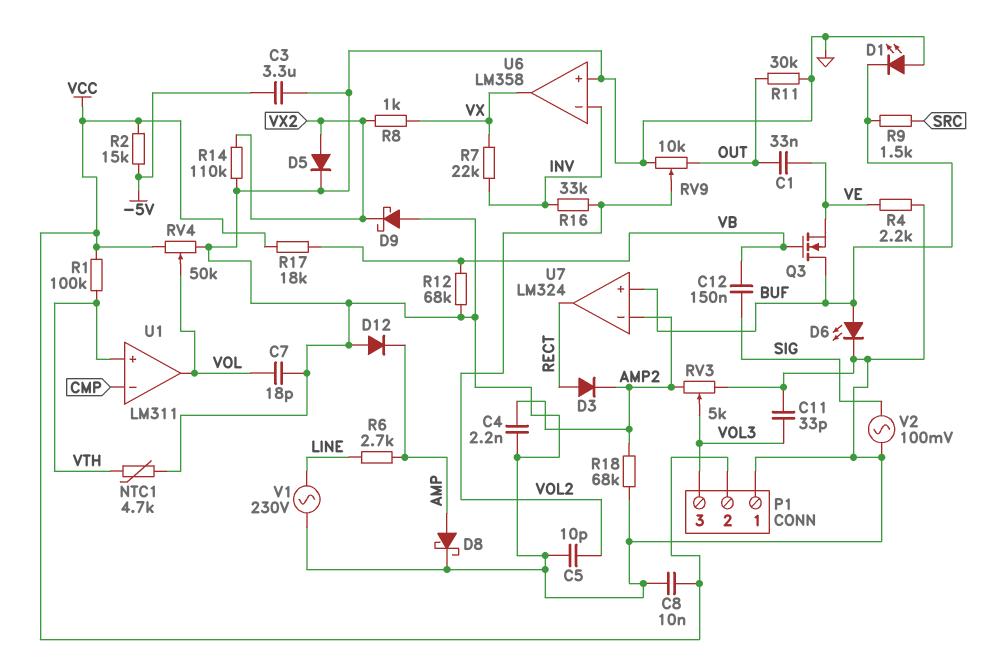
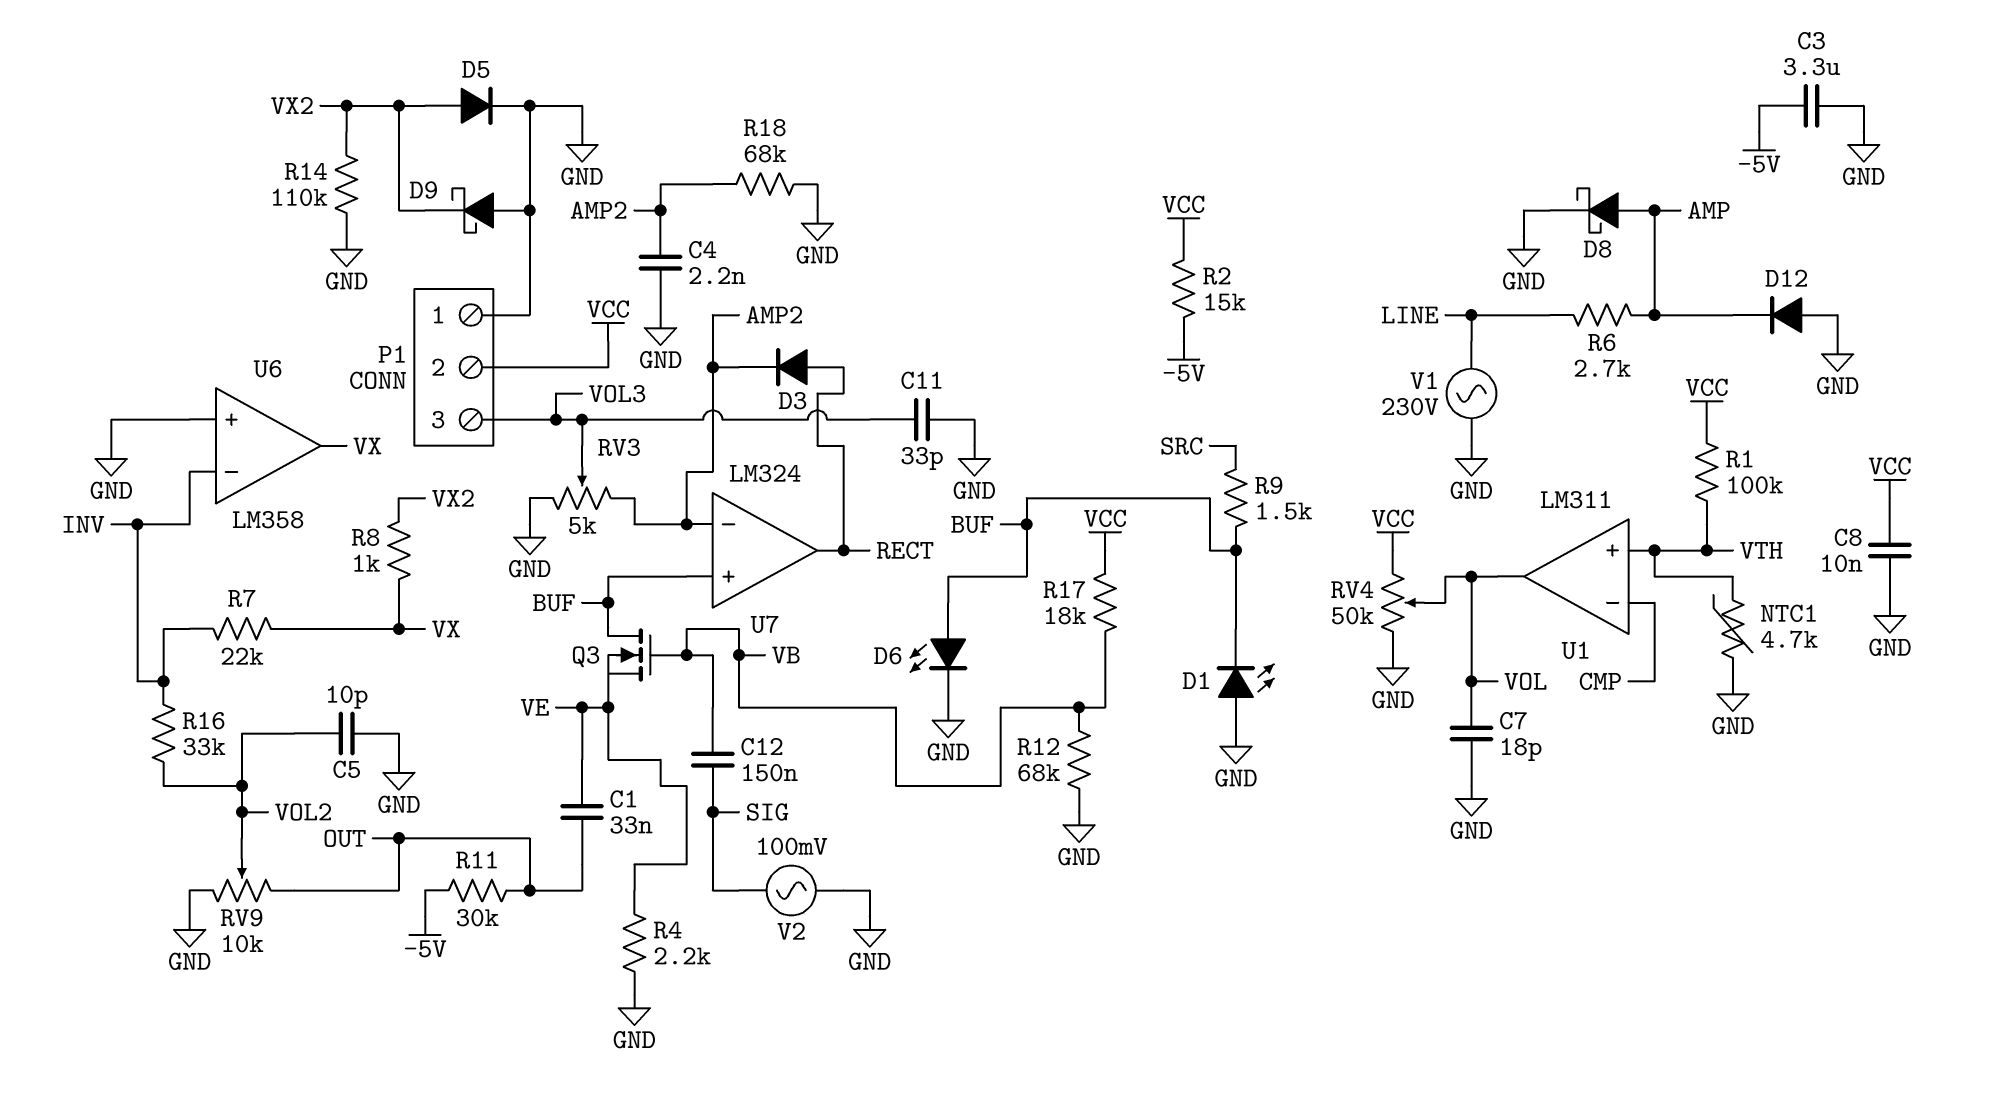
R11: 30k (GND, OUT) -> 30k (-5V, OUT)

